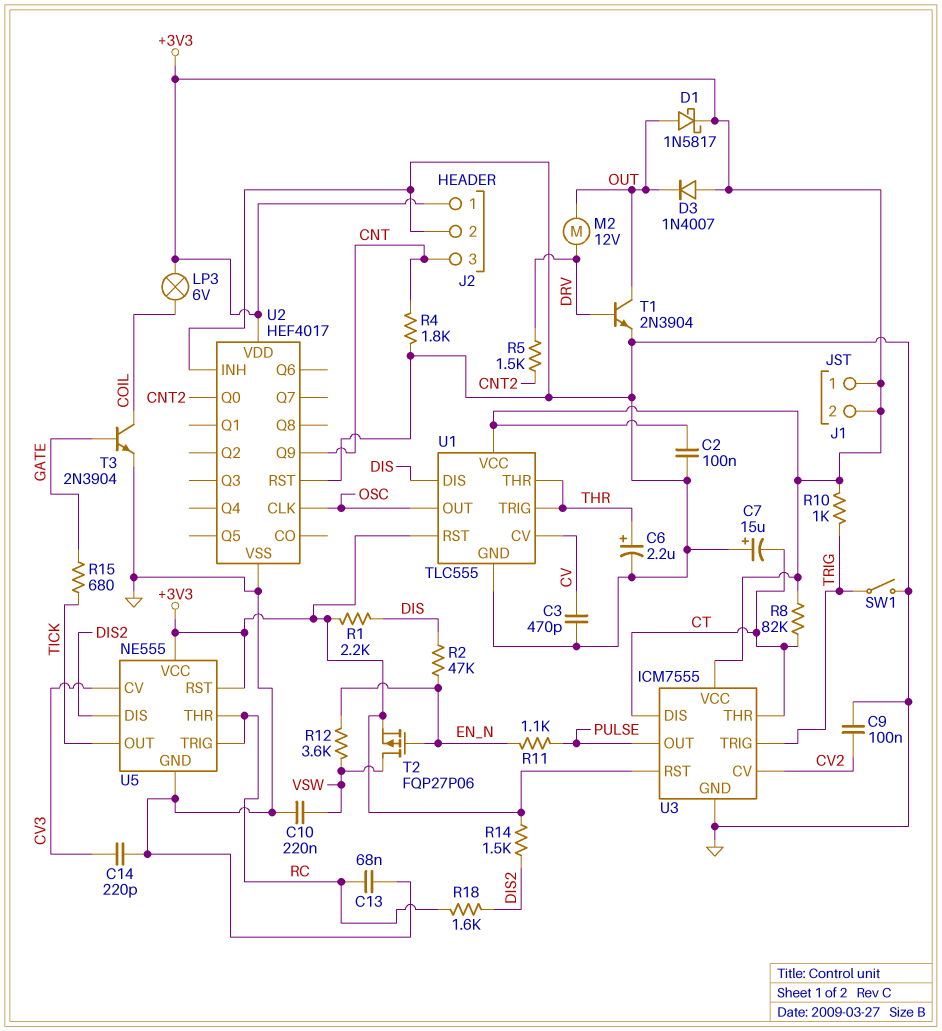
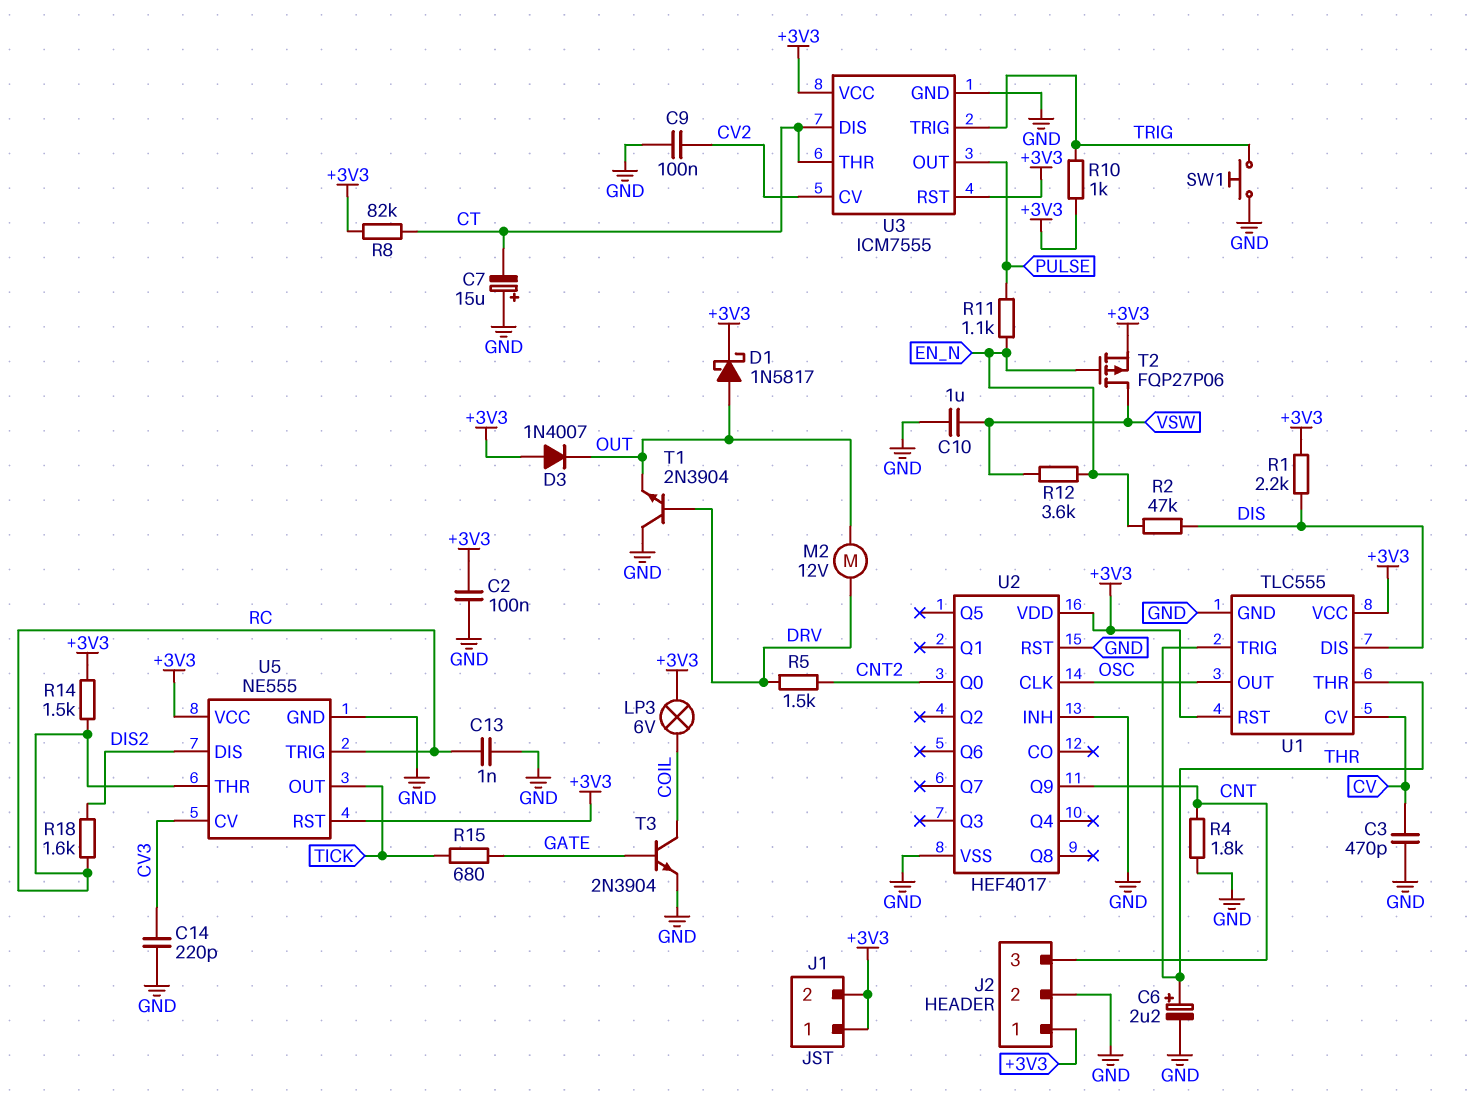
C10: 220nF (GND, VSW) -> 1uF (GND, VSW)
C13: 68nF (GND, RC) -> 1nF (GND, RC)
R14: 1.5k (+3V3, DIS2) -> 1.5k (+3V3, RC)
SW1: switch (GND, TRIG) -> button (GND, TRIG)
T1: NPN 2N3904 (B DRV, C OUT, E GND) -> NPN 2N3904 (B DRV, C GND, E OUT)

